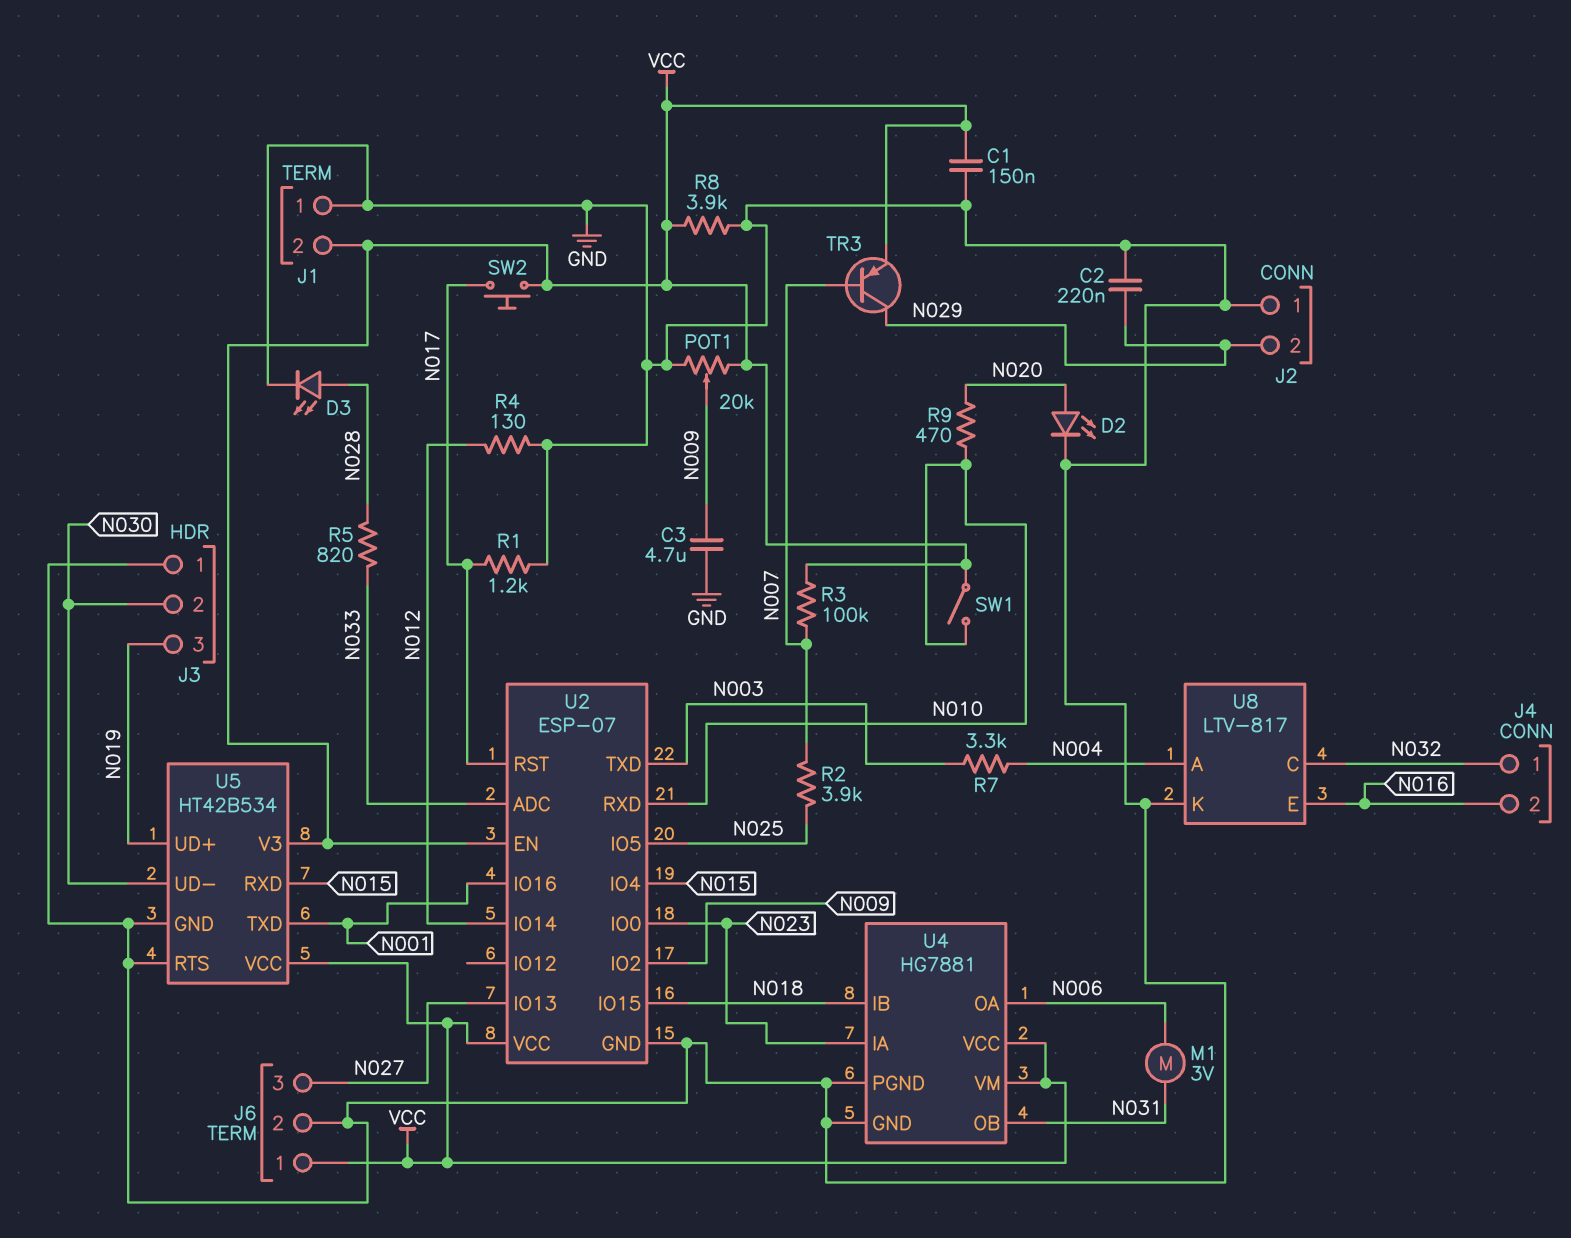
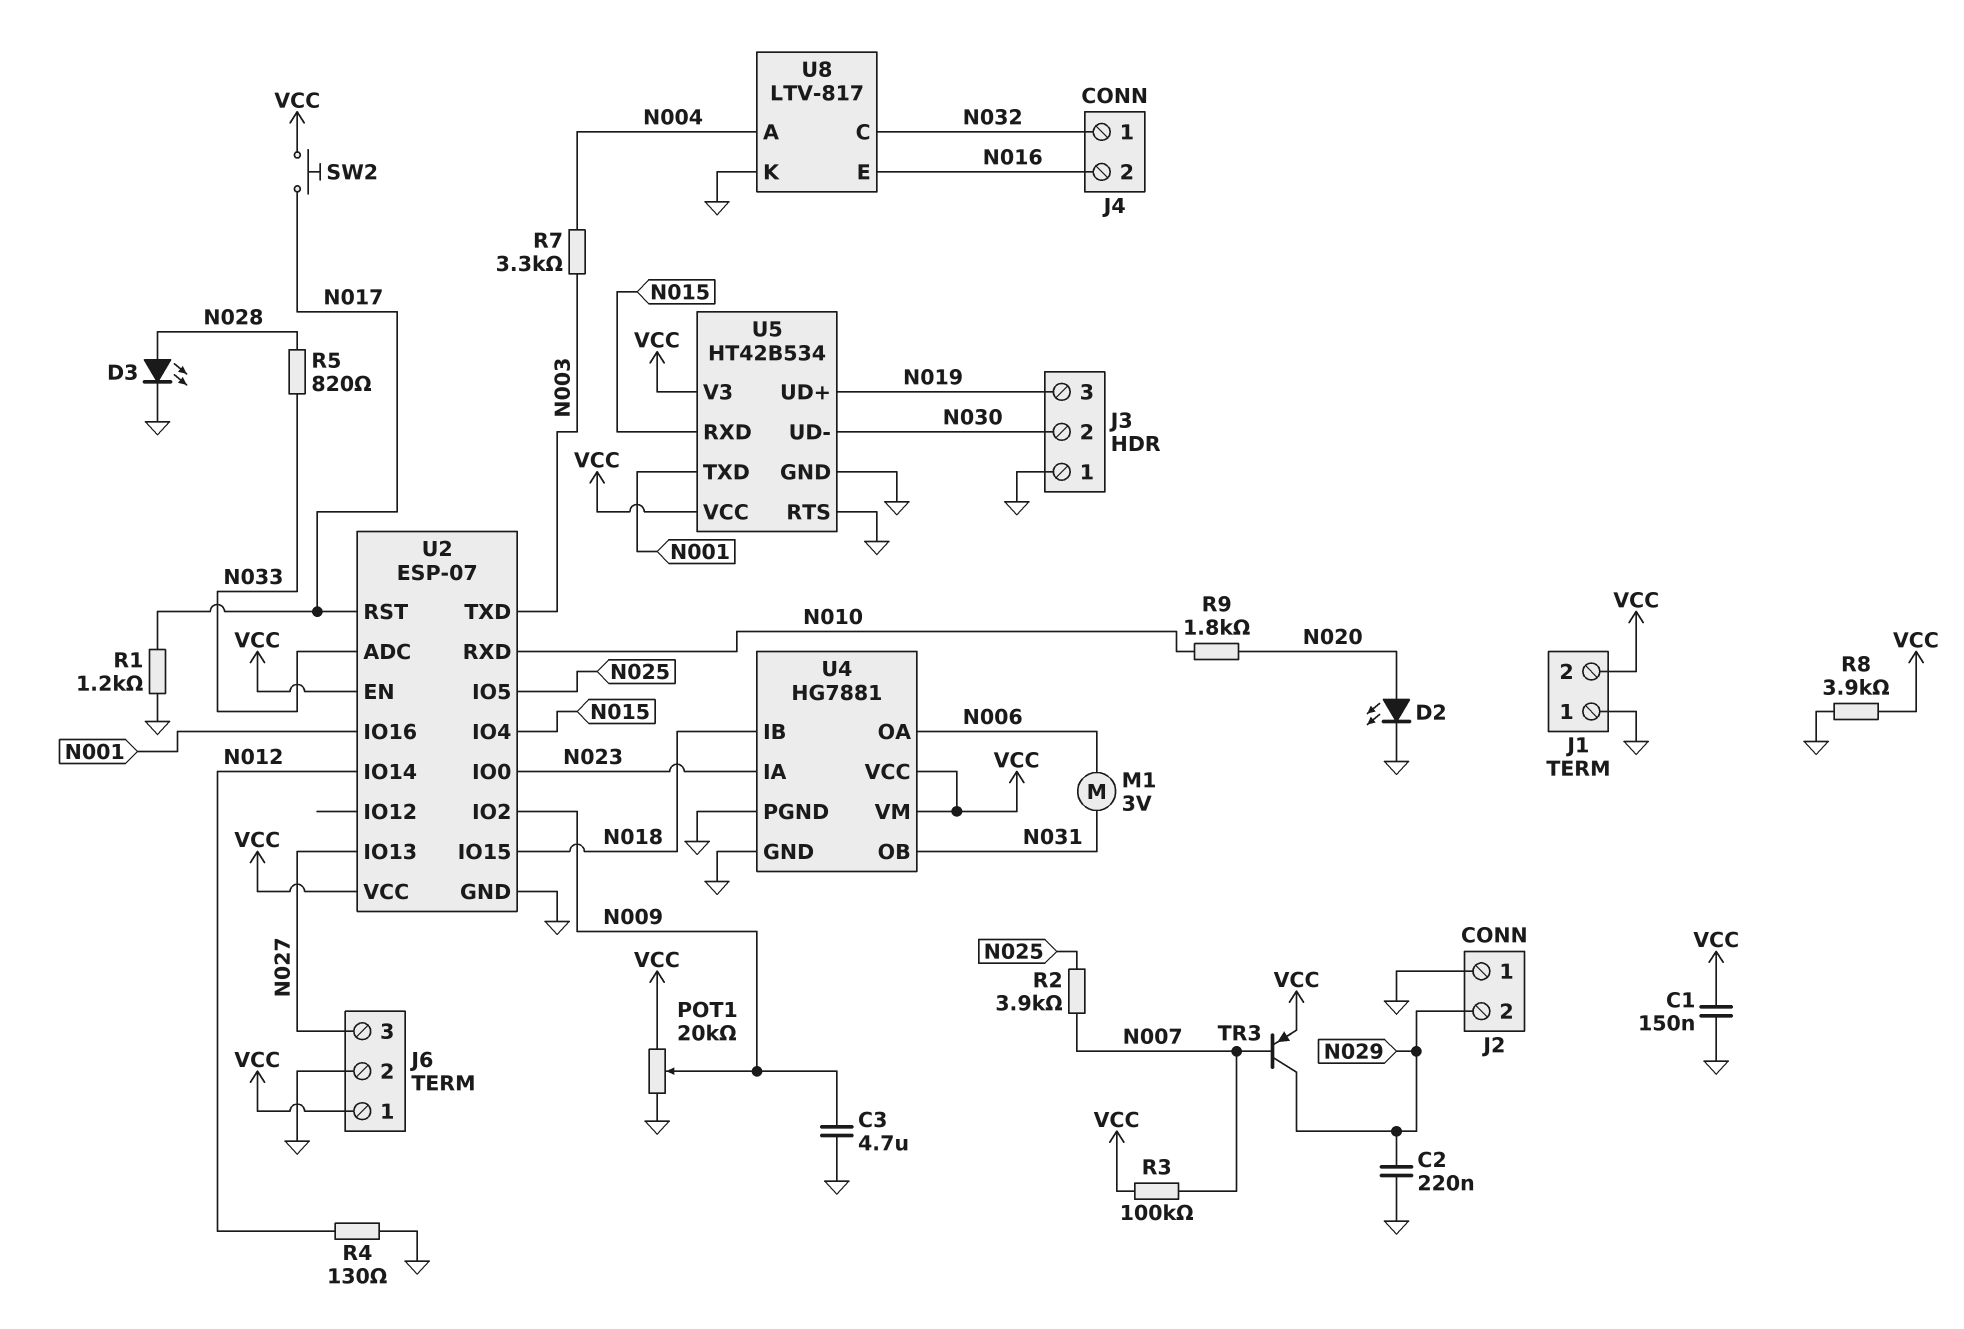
R9: 470 (N010, N020) -> 1.8k (N010, N020)
SW1: switch (N010, VCC) -> none

